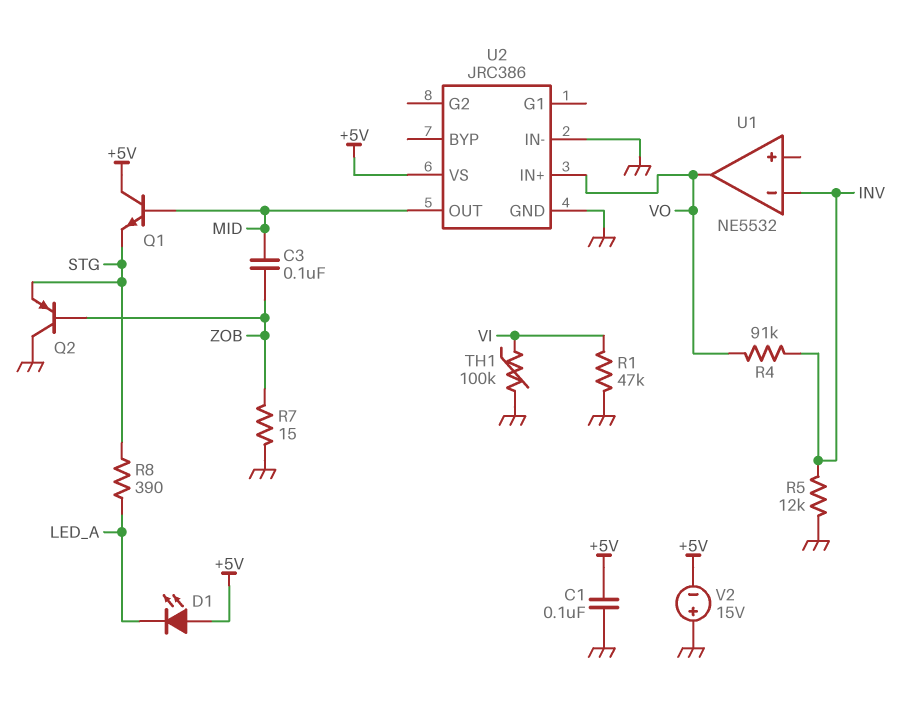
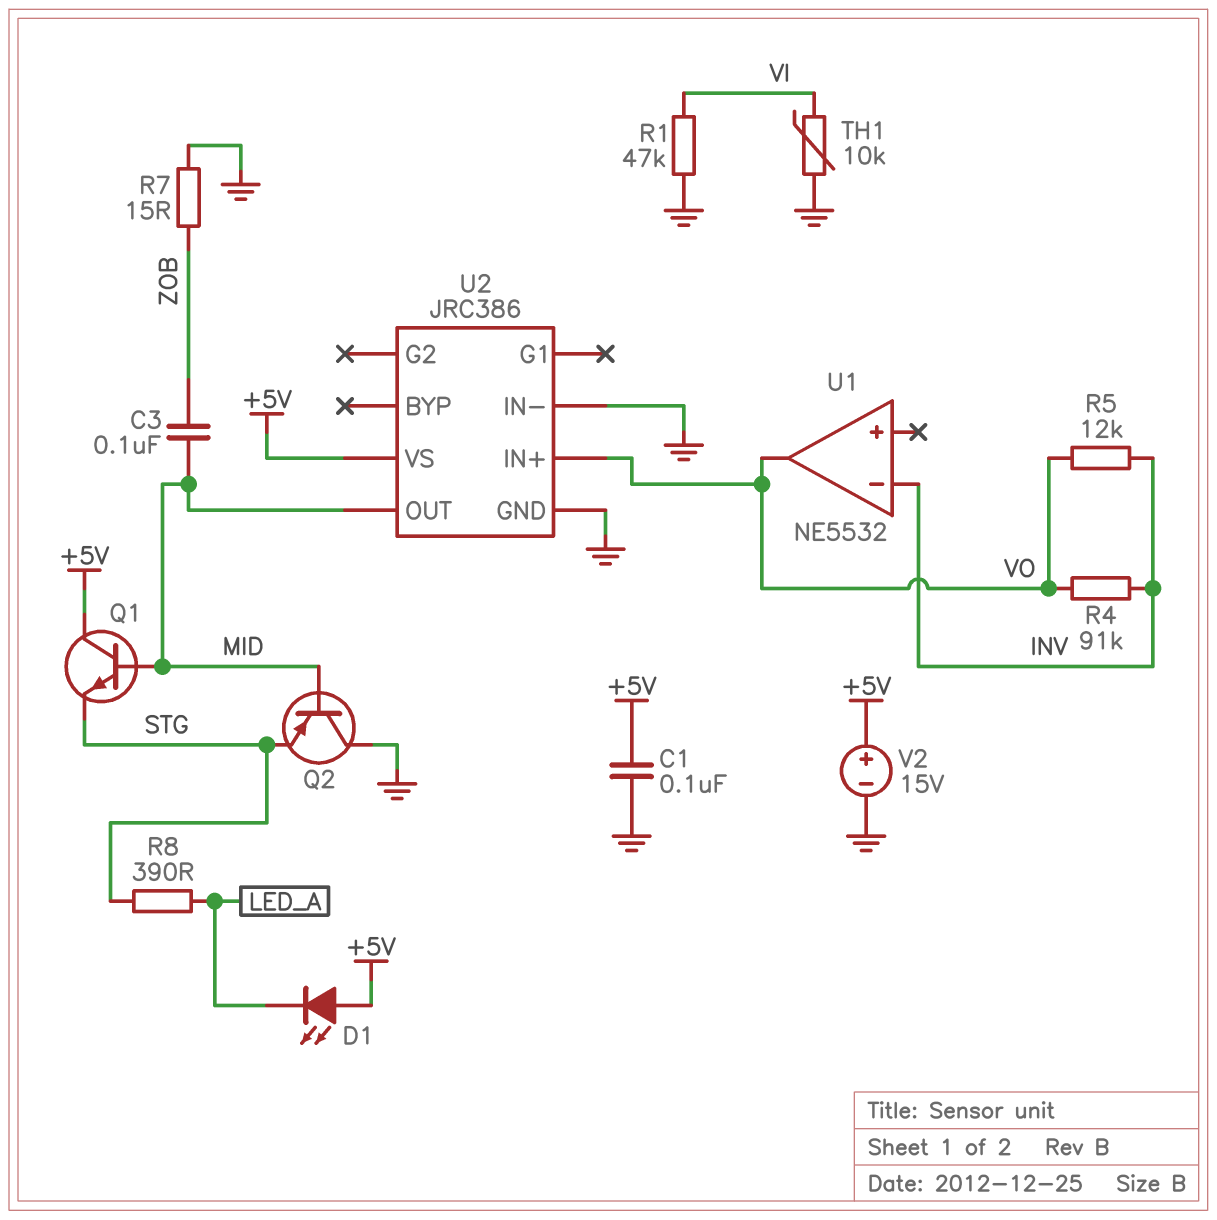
Q2: PNP (B ZOB, C GND, E STG) -> PNP (B MID, C GND, E STG)
R5: 12k (GND, INV) -> 12k (INV, VO)
TH1: 100k (GND, VI) -> 10k (GND, VI)
V2: 15V (plus GND, minus +5V) -> 15V (plus +5V, minus GND)

